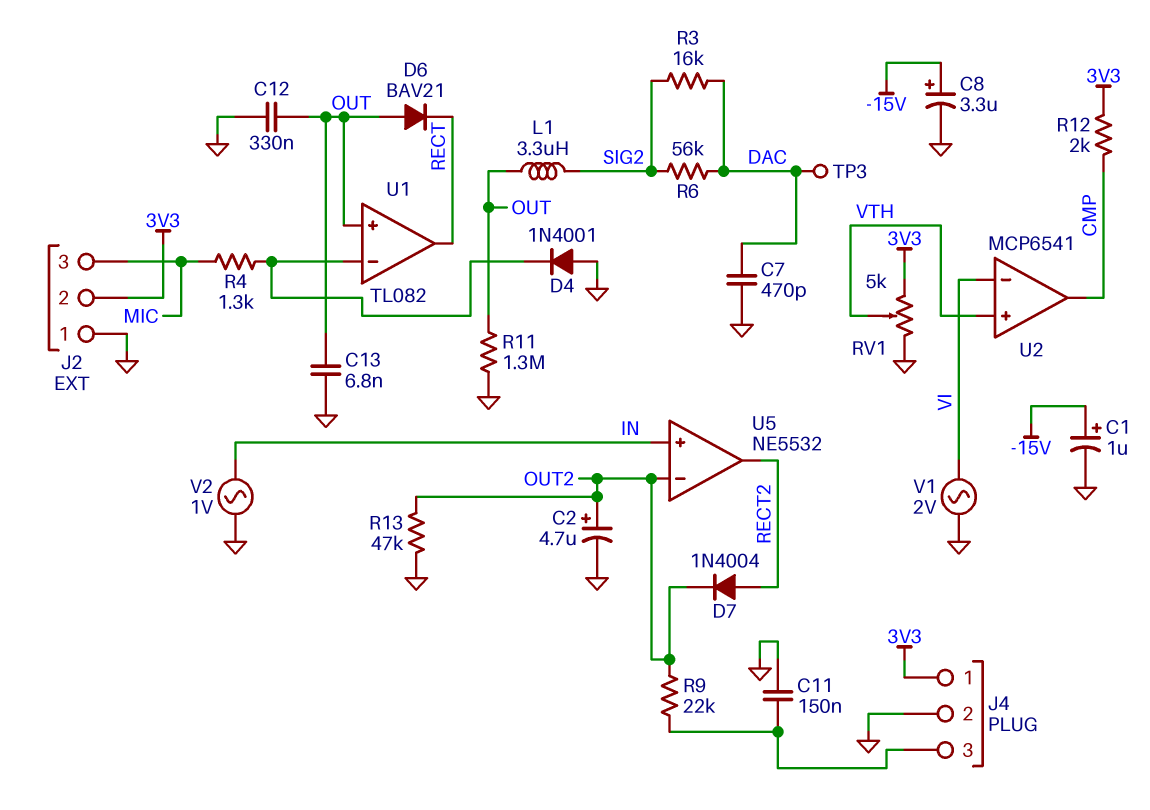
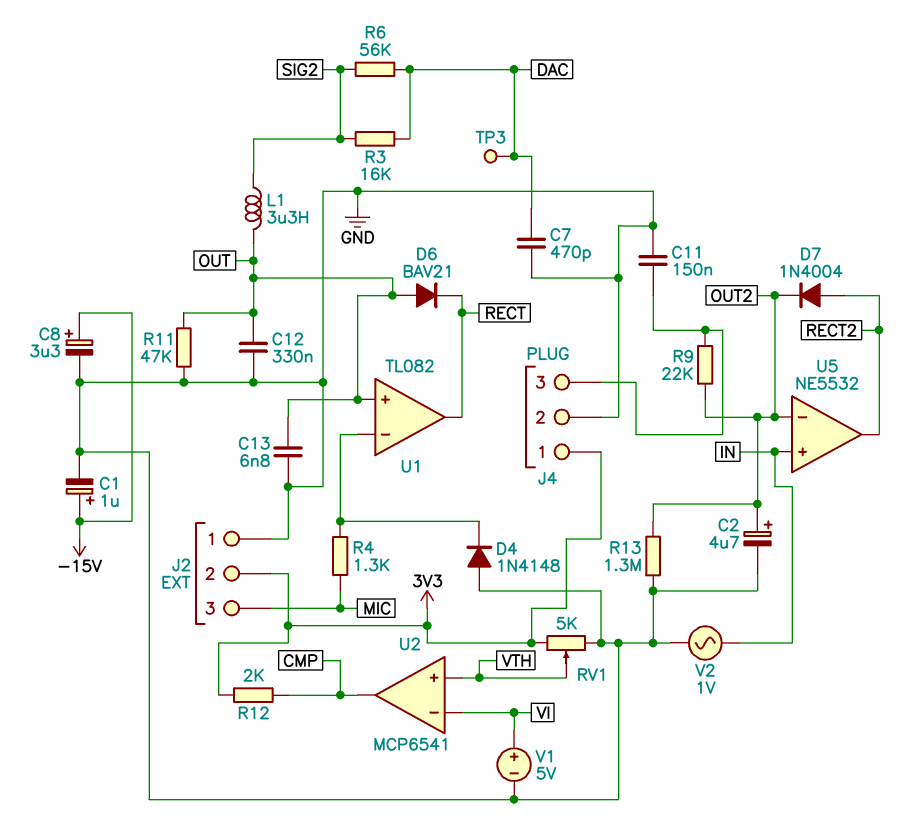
D4: diode 1N4001 (A GND, K U1/in-) -> diode 1N4148 (A GND, K U1/in-)
R11: 1.3M (GND, OUT) -> 47k (GND, OUT)
R13: 47k (GND, OUT2) -> 1.3M (GND, OUT2)
V1: AC 2V (GND, VI) -> 5V (plus VI, minus GND)

